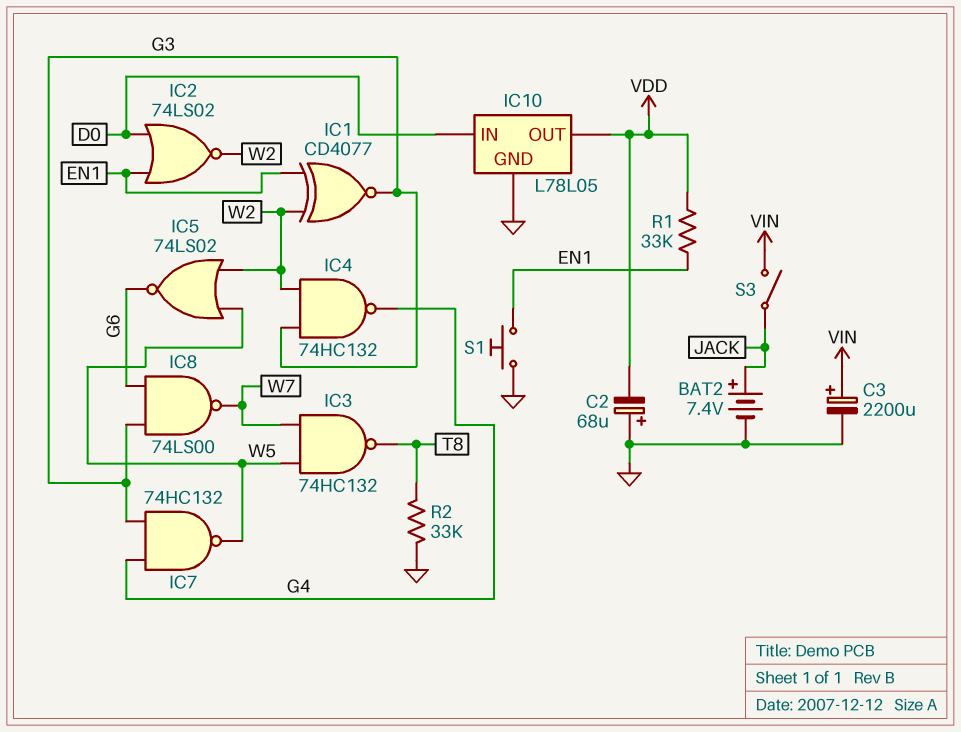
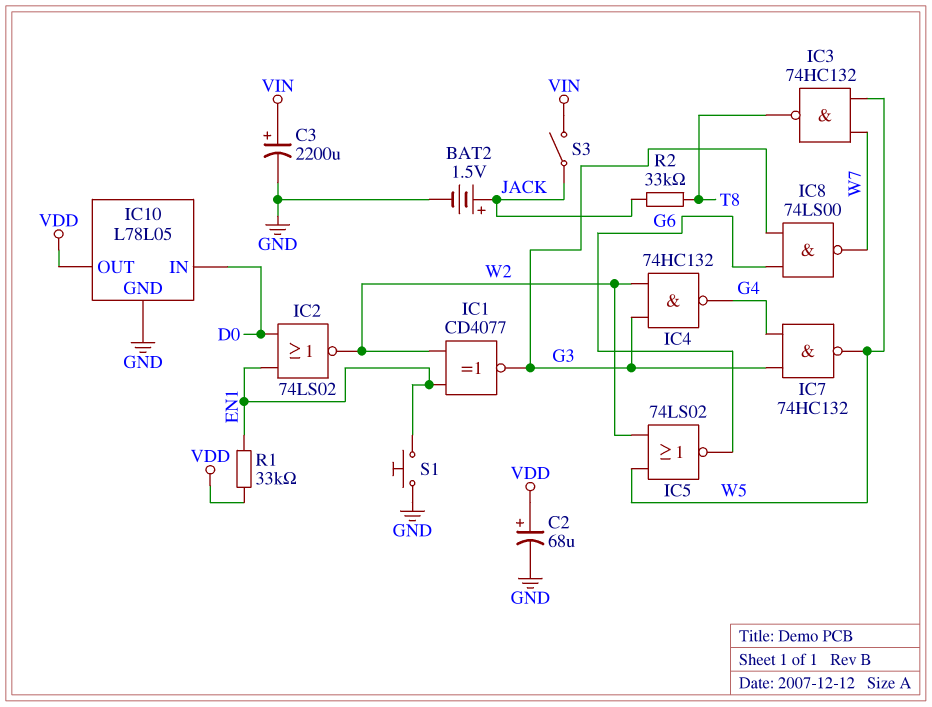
BAT2: 7.4V (plus JACK, minus GND) -> 1.5V (plus JACK, minus GND)
C2: 68uF (plus GND, minus VDD) -> 68uF (plus VDD, minus GND)
R2: 33k (GND, T8) -> 33k (JACK, T8)

